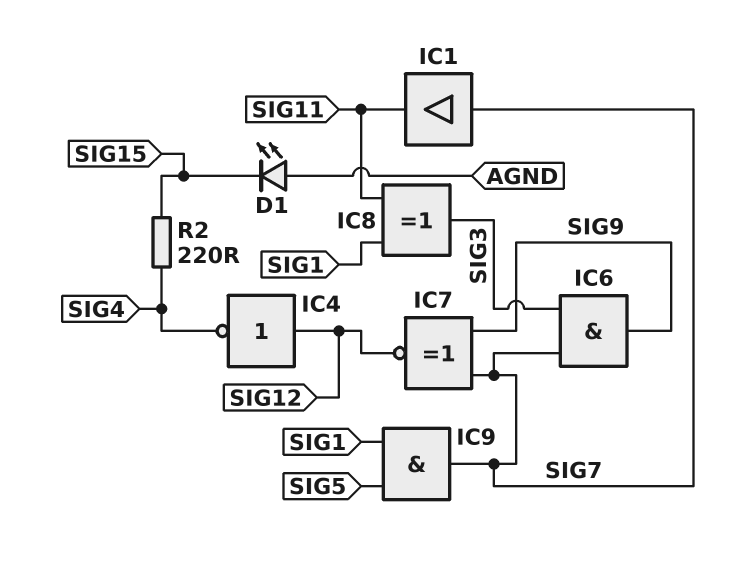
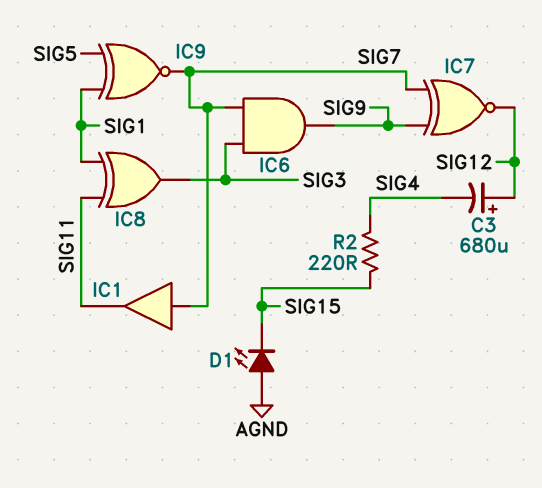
C3: none -> 680uF (plus SIG12, minus SIG4)
IC4: NOT (in SIG12, out SIG4) -> none
IC9: AND (in SIG1, in SIG5, out SIG7) -> XNOR (in SIG1, in SIG5, out SIG7)

